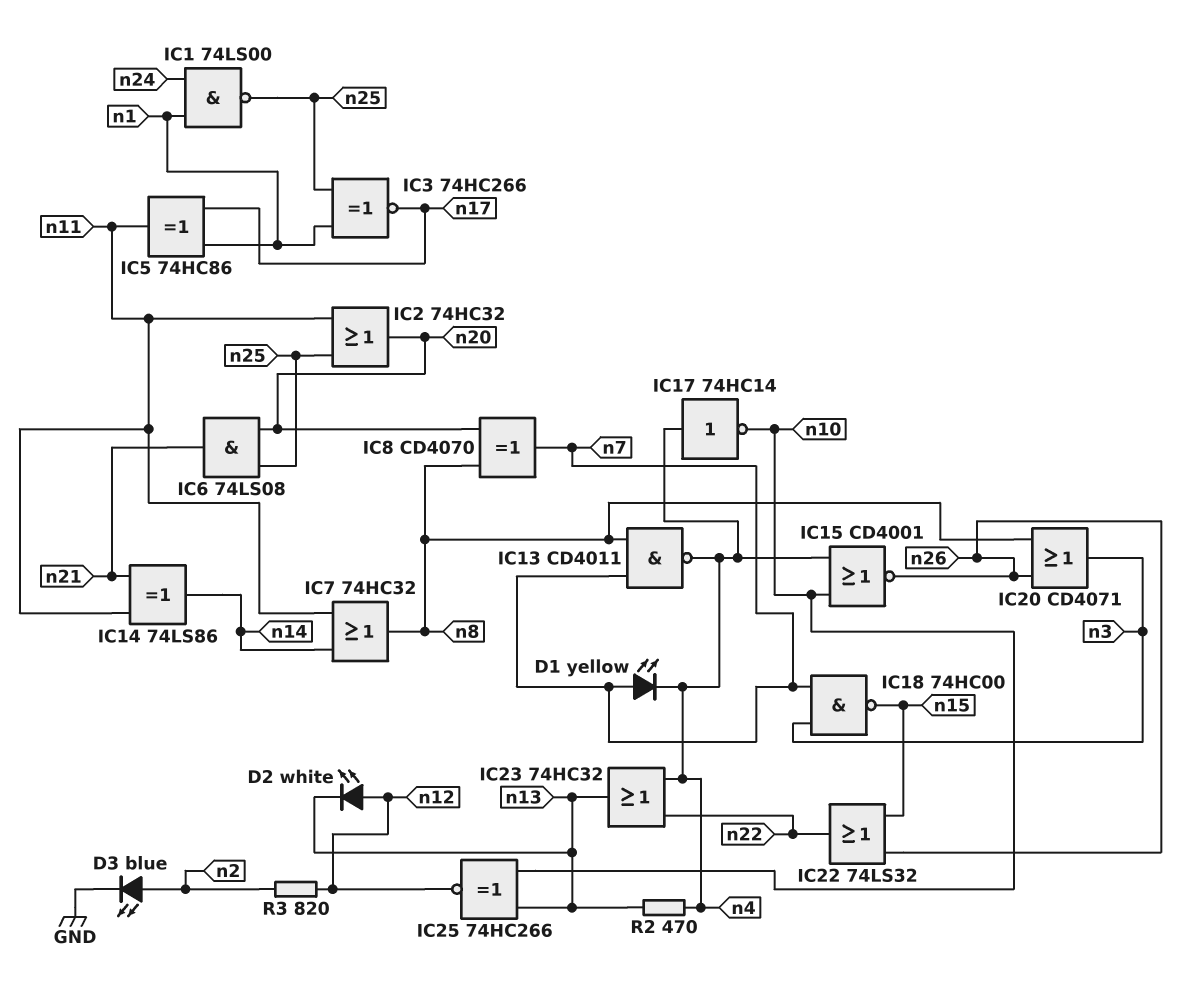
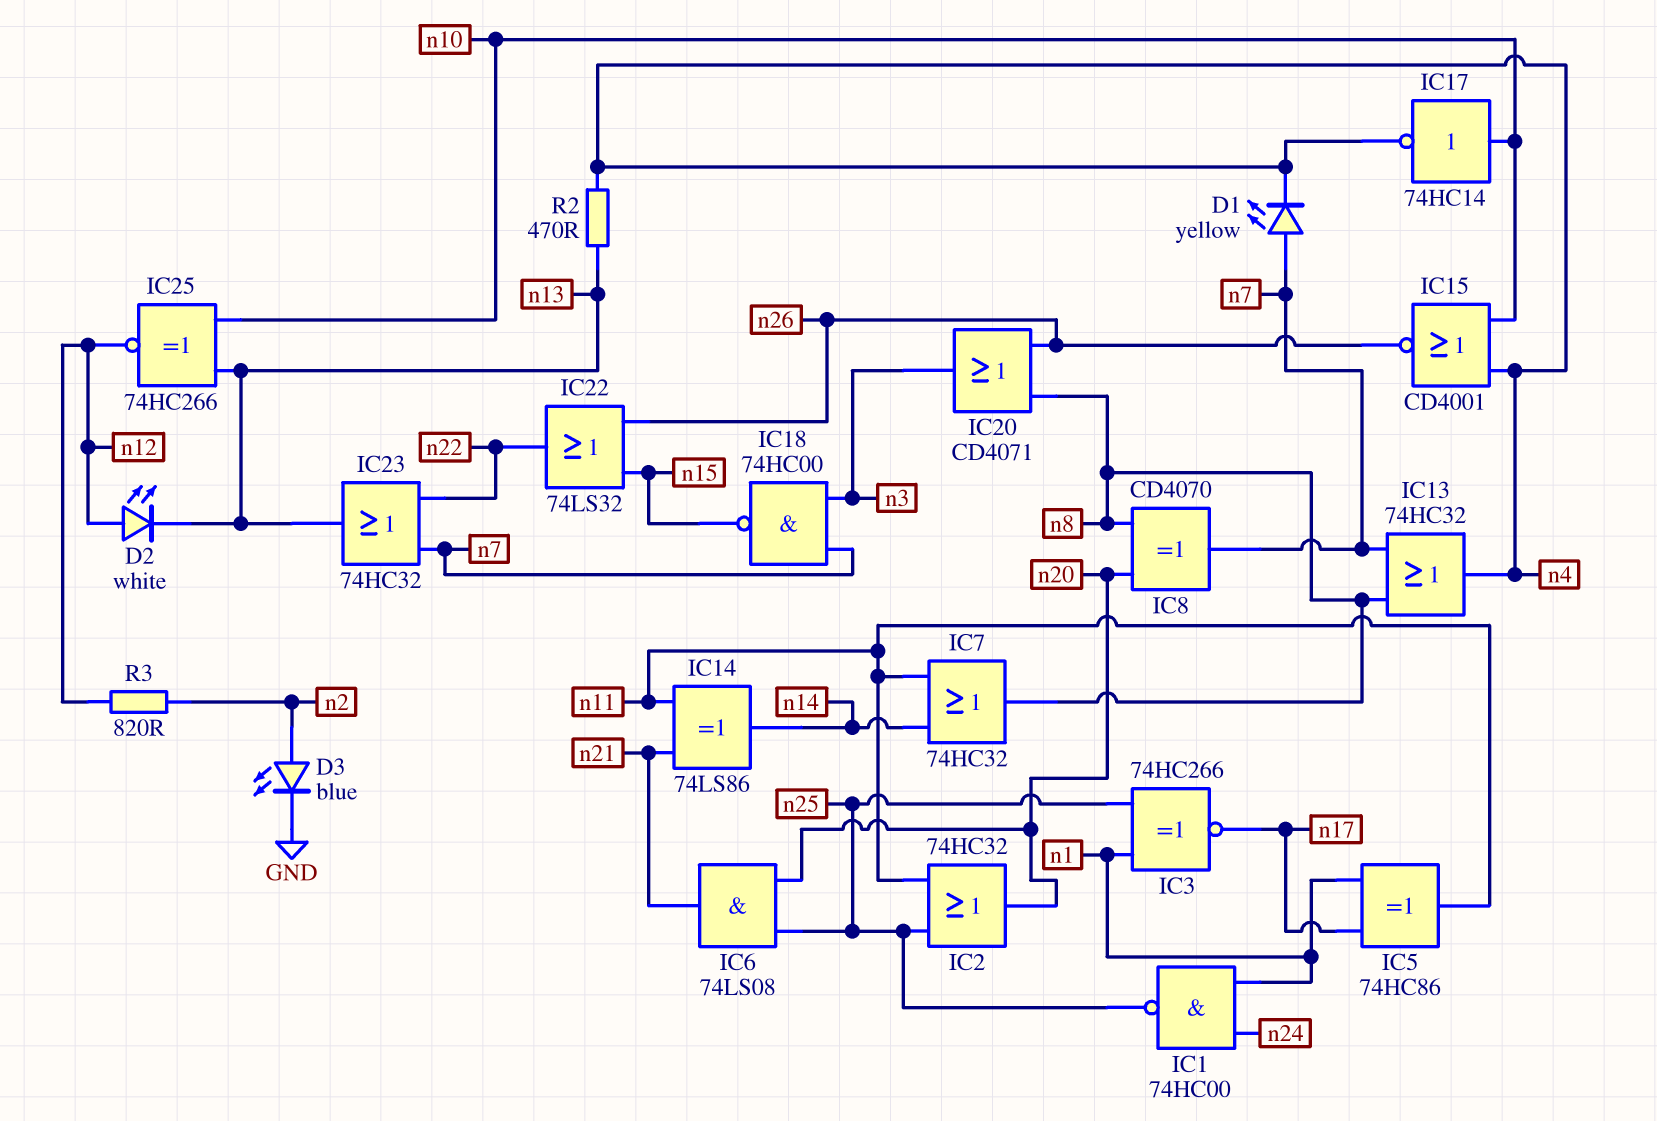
IC1: NAND 74LS00 (in n1, in n24, out n25) -> NAND 74HC00 (in n1, in n24, out n25)
IC13: NAND CD4011 (in n7, in n8, out n4) -> OR 74HC32 (in n7, in n8, out n4)
IC17: NOT 74HC14 (in n4, out n10) -> NOT 74HC14 (in n10, out n4)
IC23: OR 74HC32 (in n4, in n22, out n13) -> OR 74HC32 (in n7, in n22, out n13)

